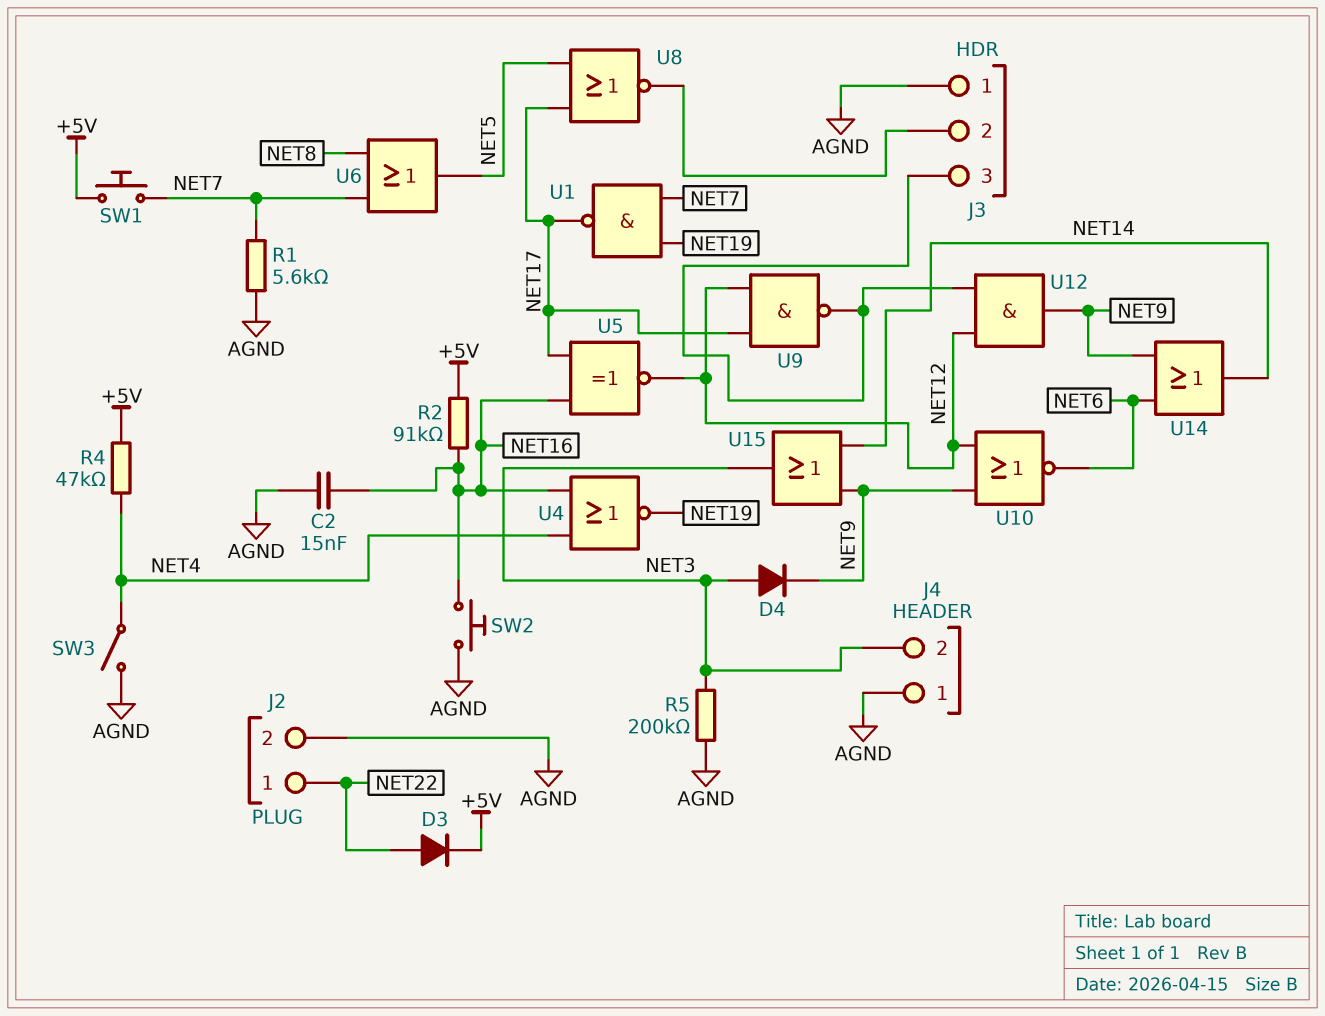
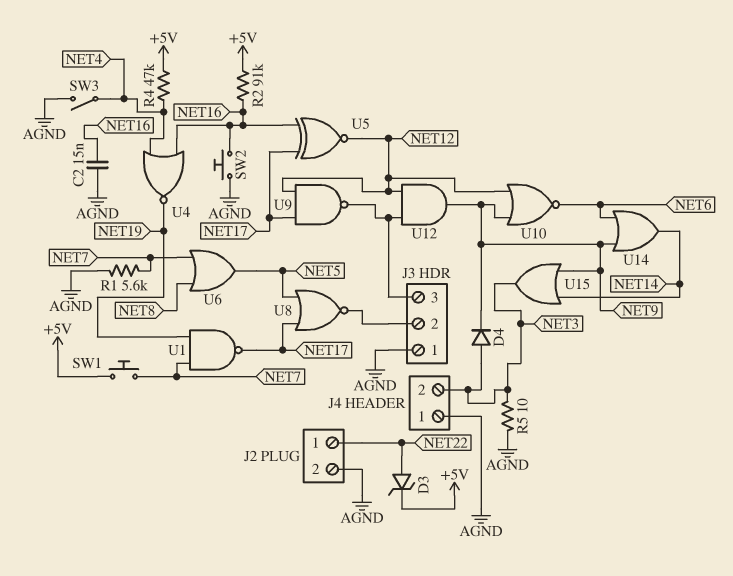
D3: diode (A NET22, K +5V) -> zener (A NET22, K +5V)
R5: 200k (AGND, NET3) -> 10 (AGND, NET3)

